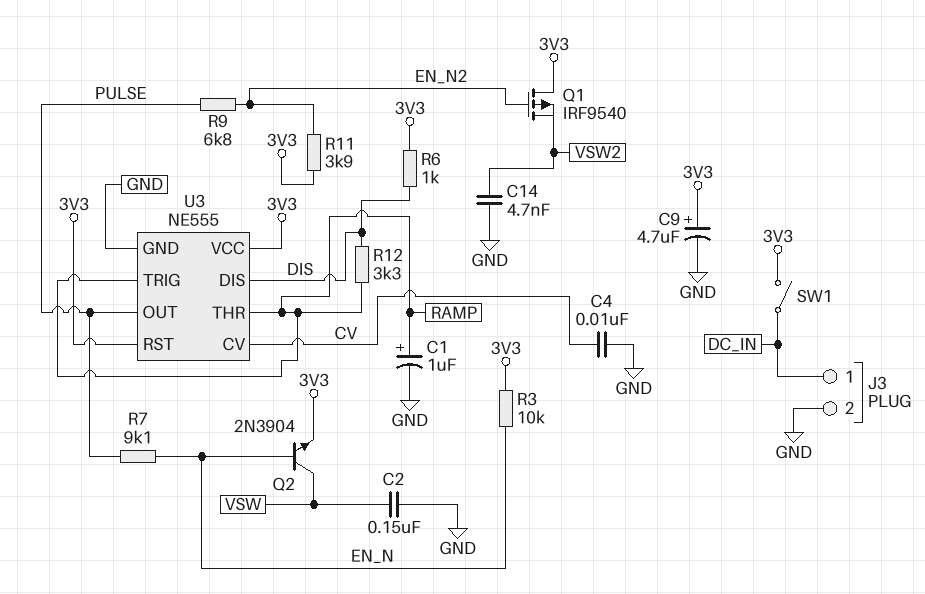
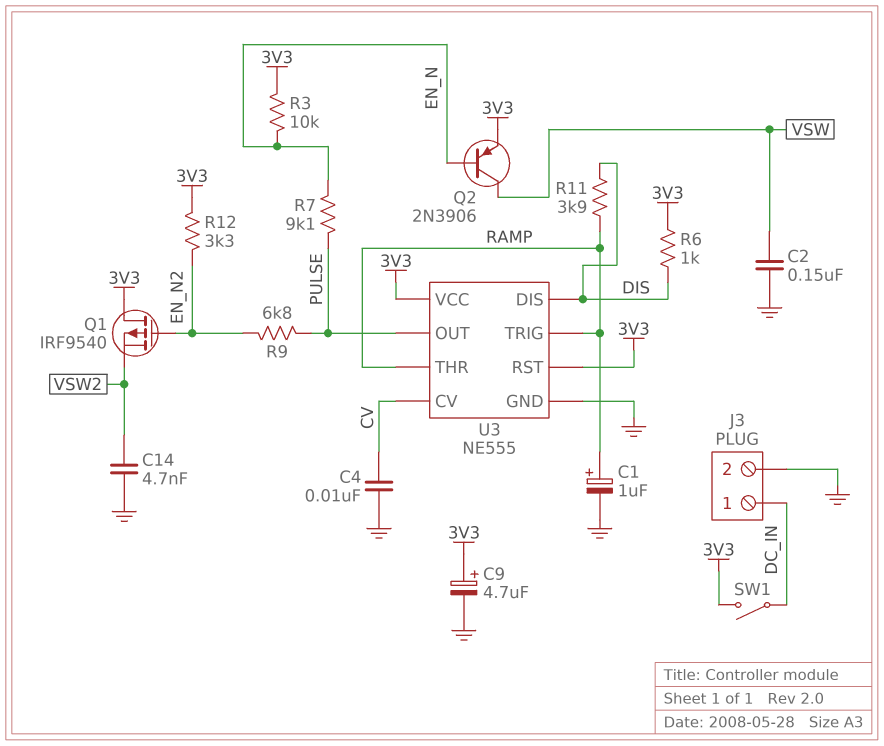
Q2: NPN 2N3904 (B EN_N, C VSW, E 3V3) -> PNP 2N3906 (B EN_N, C VSW, E 3V3)
R11: 3.9k (3V3, EN_N2) -> 3.9k (DIS, RAMP)
R12: 3.3k (DIS, RAMP) -> 3.3k (3V3, EN_N2)

